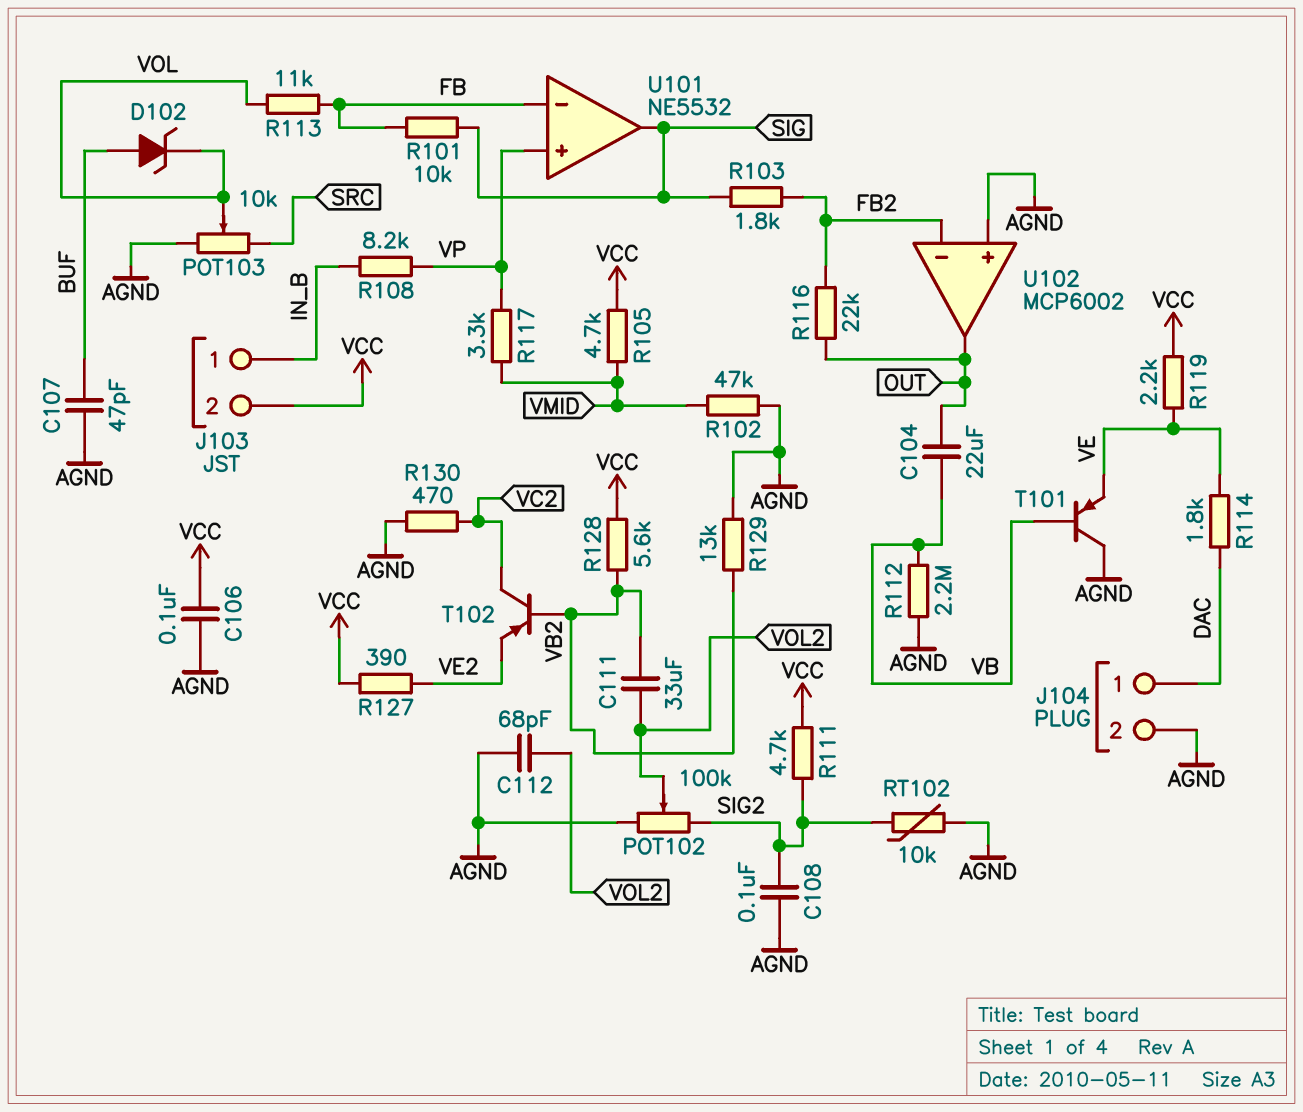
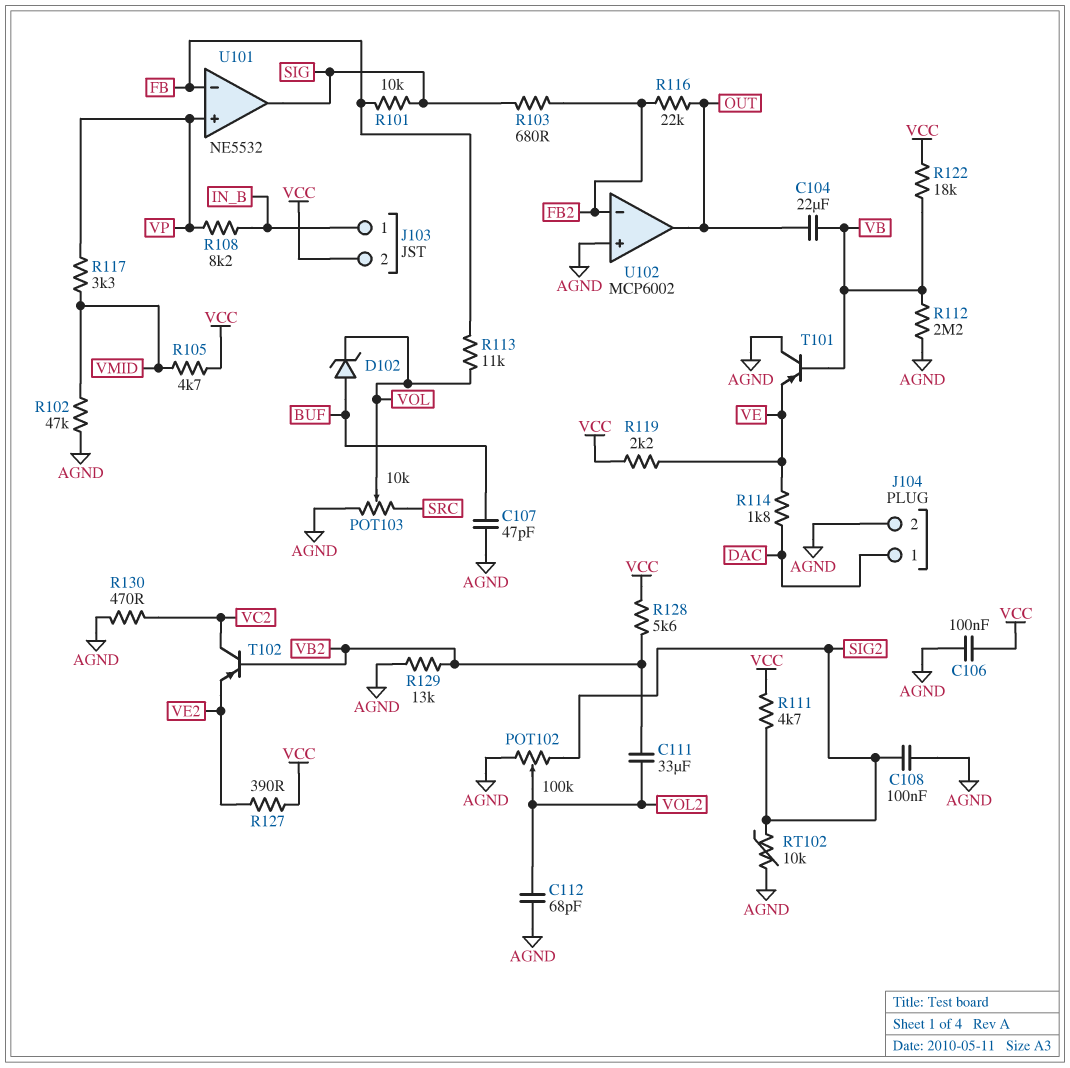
R103: 1.8k (FB2, SIG) -> 680 (FB2, SIG)
R122: none -> 18k (VB, VCC)

